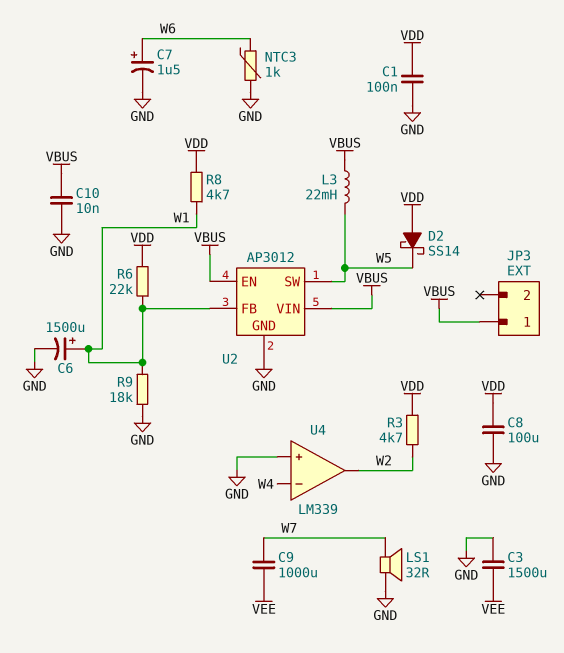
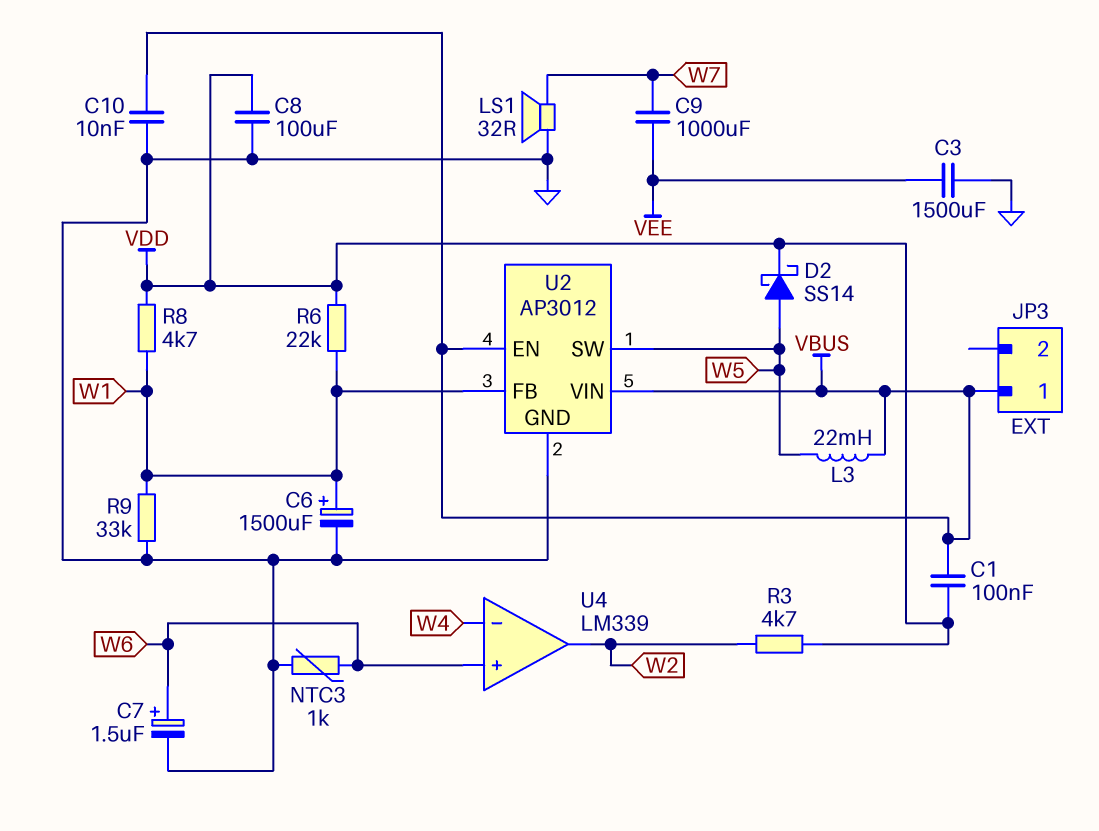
C1: 100nF (GND, VDD) -> 100nF (VBUS, VDD)
D2: schottky SS14 (A VDD, K W5) -> schottky SS14 (A W5, K VDD)
R9: 18k (GND, W1) -> 33k (GND, W1)
U4 pin in+: GND -> W6

